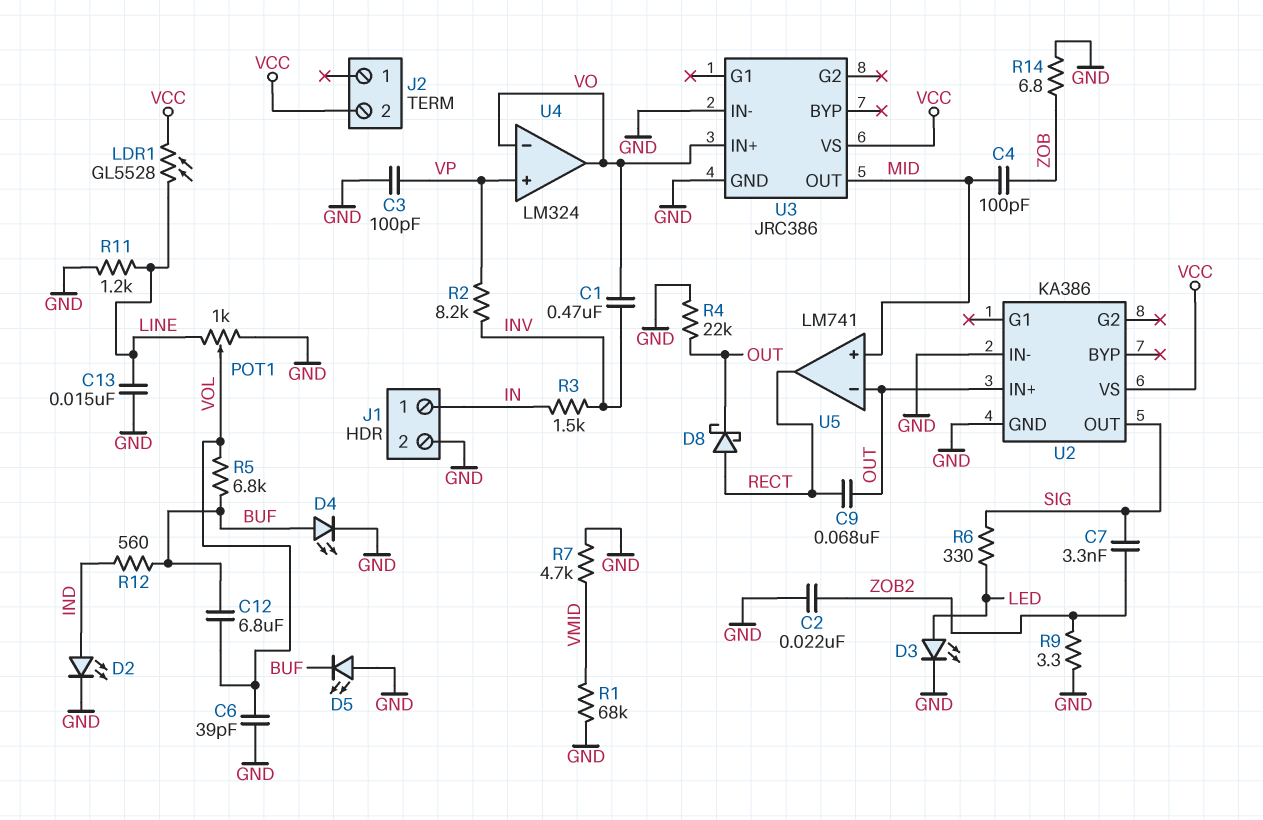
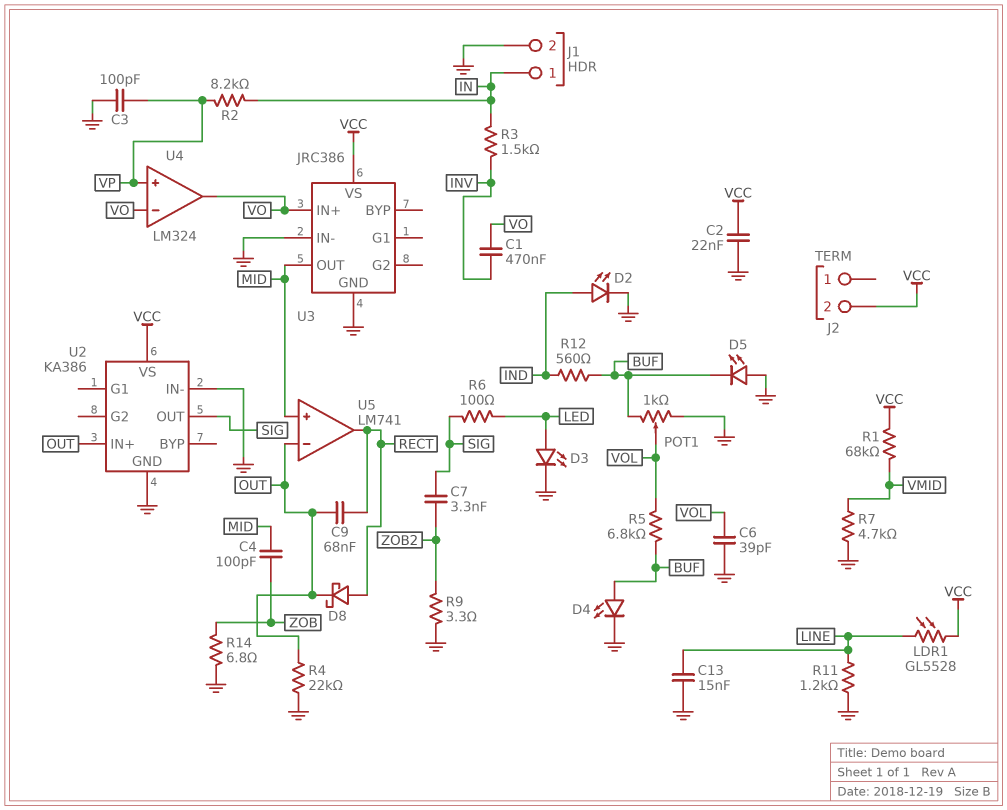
C2: 22nF (GND, ZOB2) -> 22nF (GND, VCC)
C12: 6.8uF (BUF, VOL) -> none
POT1: 1k (GND, LINE, wiper VOL) -> 1k (BUF, GND, wiper VOL)
R1: 68k (GND, VMID) -> 68k (VCC, VMID)
R2: 8.2k (INV, VP) -> 8.2k (IN, VP)
R6: 330 (LED, SIG) -> 100 (LED, SIG)

